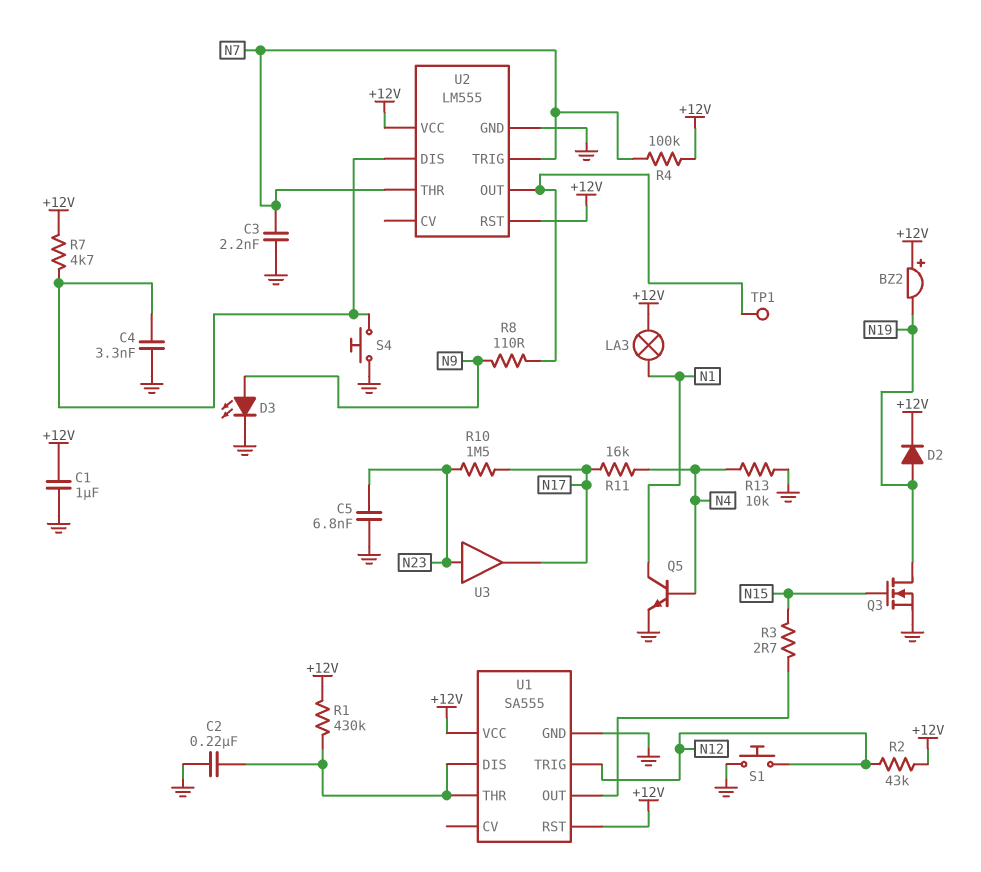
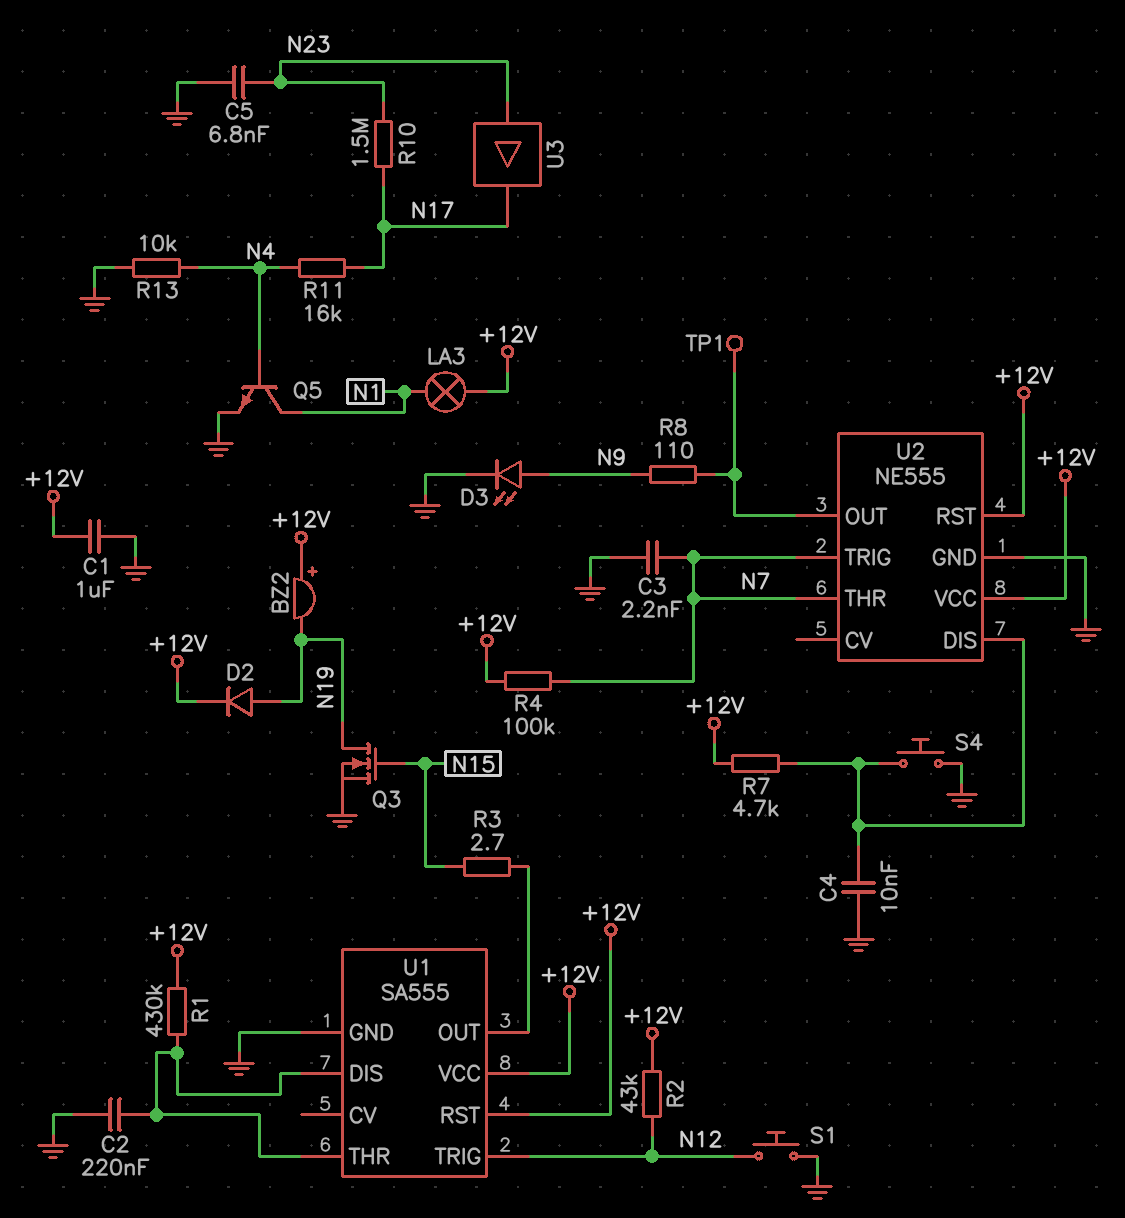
C4: 3.3nF (GND, U2/DIS) -> 10nF (GND, U2/DIS)
U2: LM555 -> NE555

